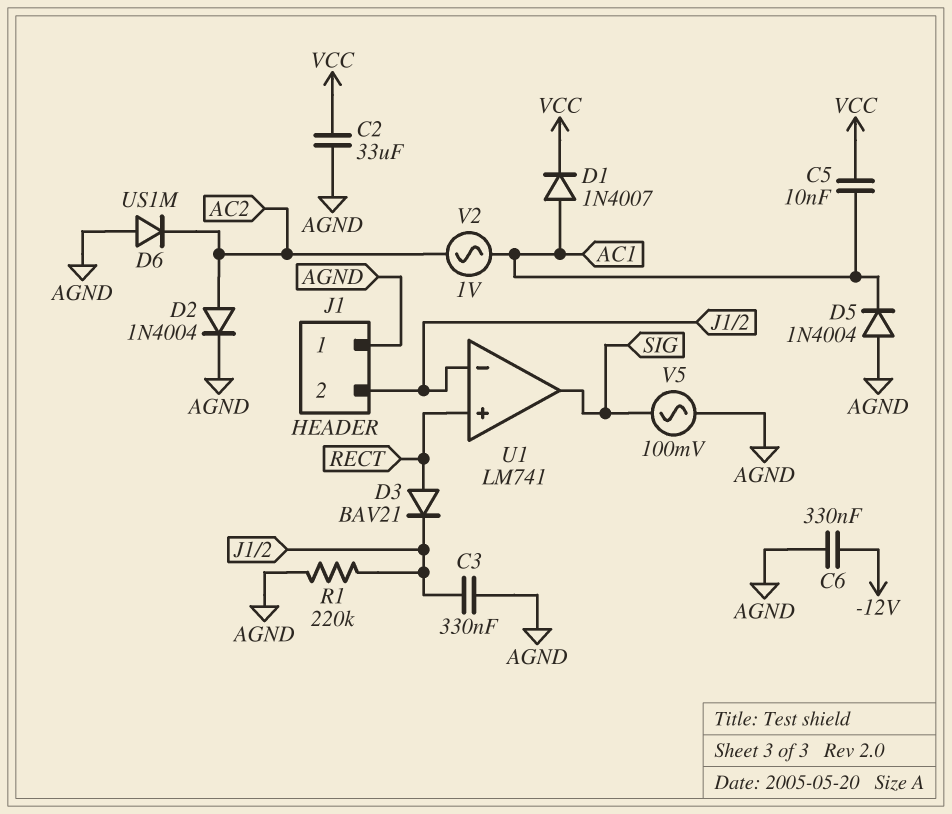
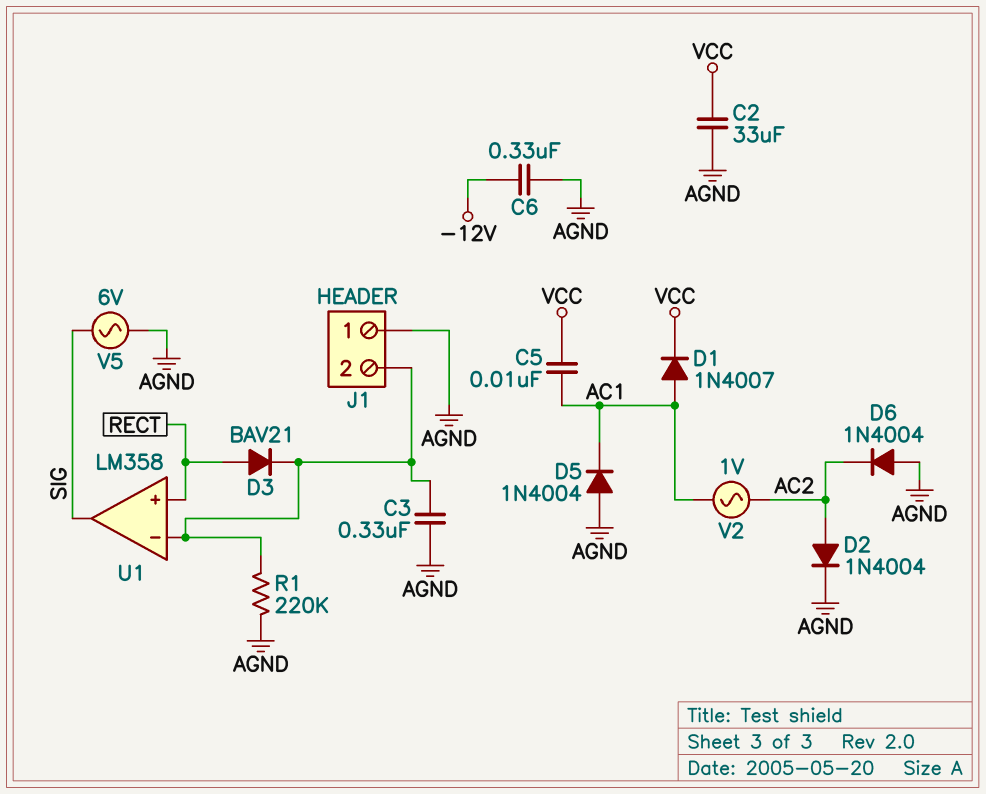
D6: diode US1M (A AGND, K AC2) -> diode 1N4004 (A AGND, K AC2)
U1: LM741 -> LM358
V5: AC 100mV (AGND, SIG) -> AC 6V (AGND, SIG)

